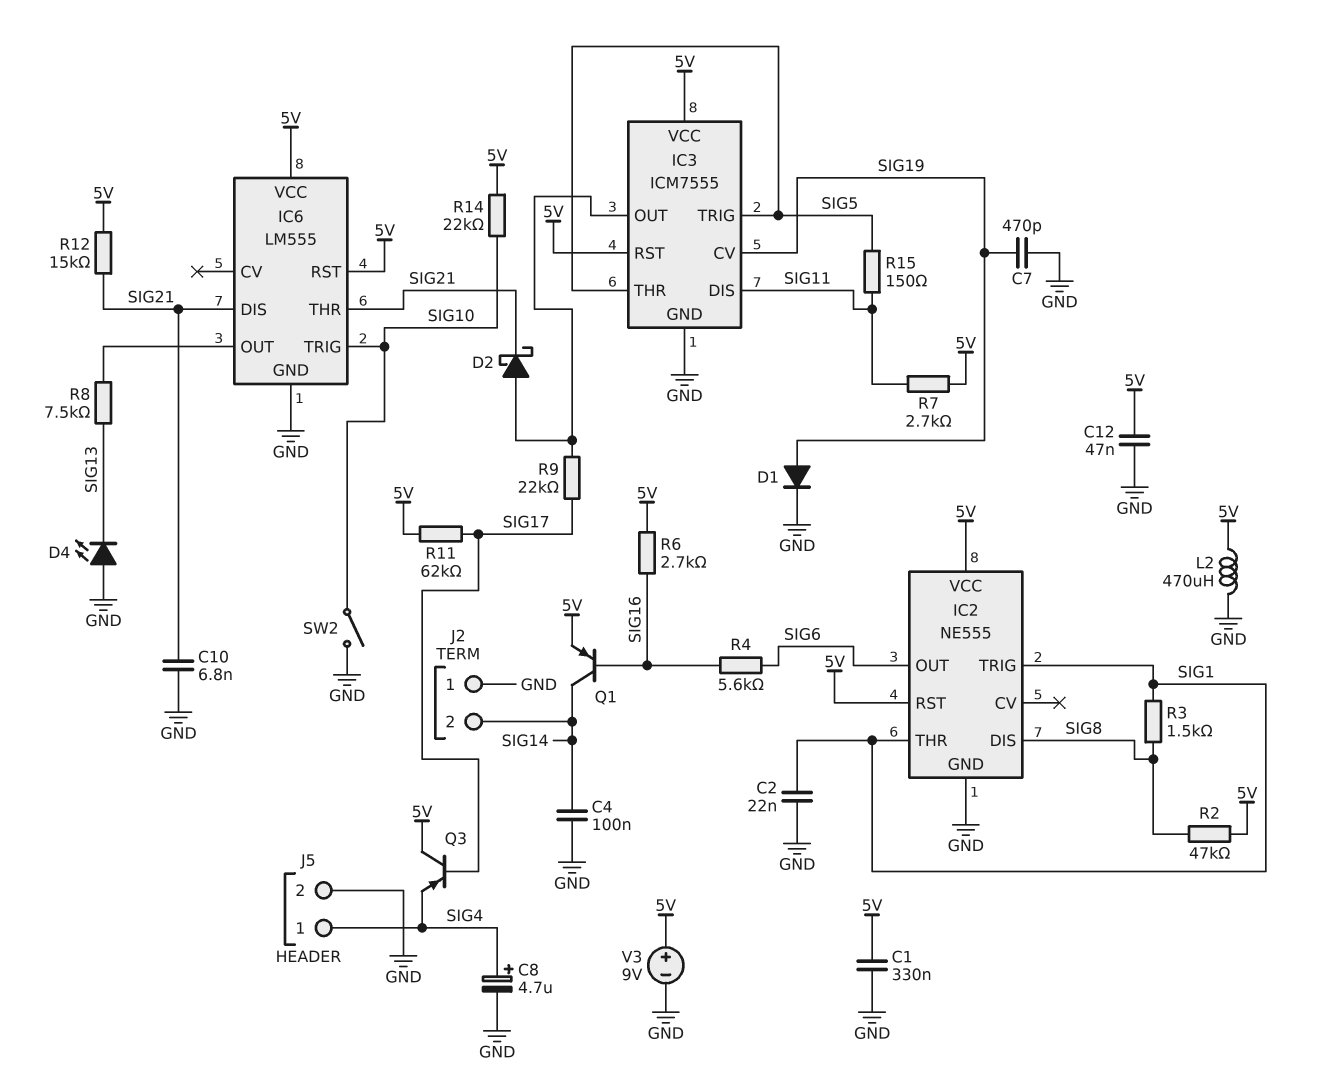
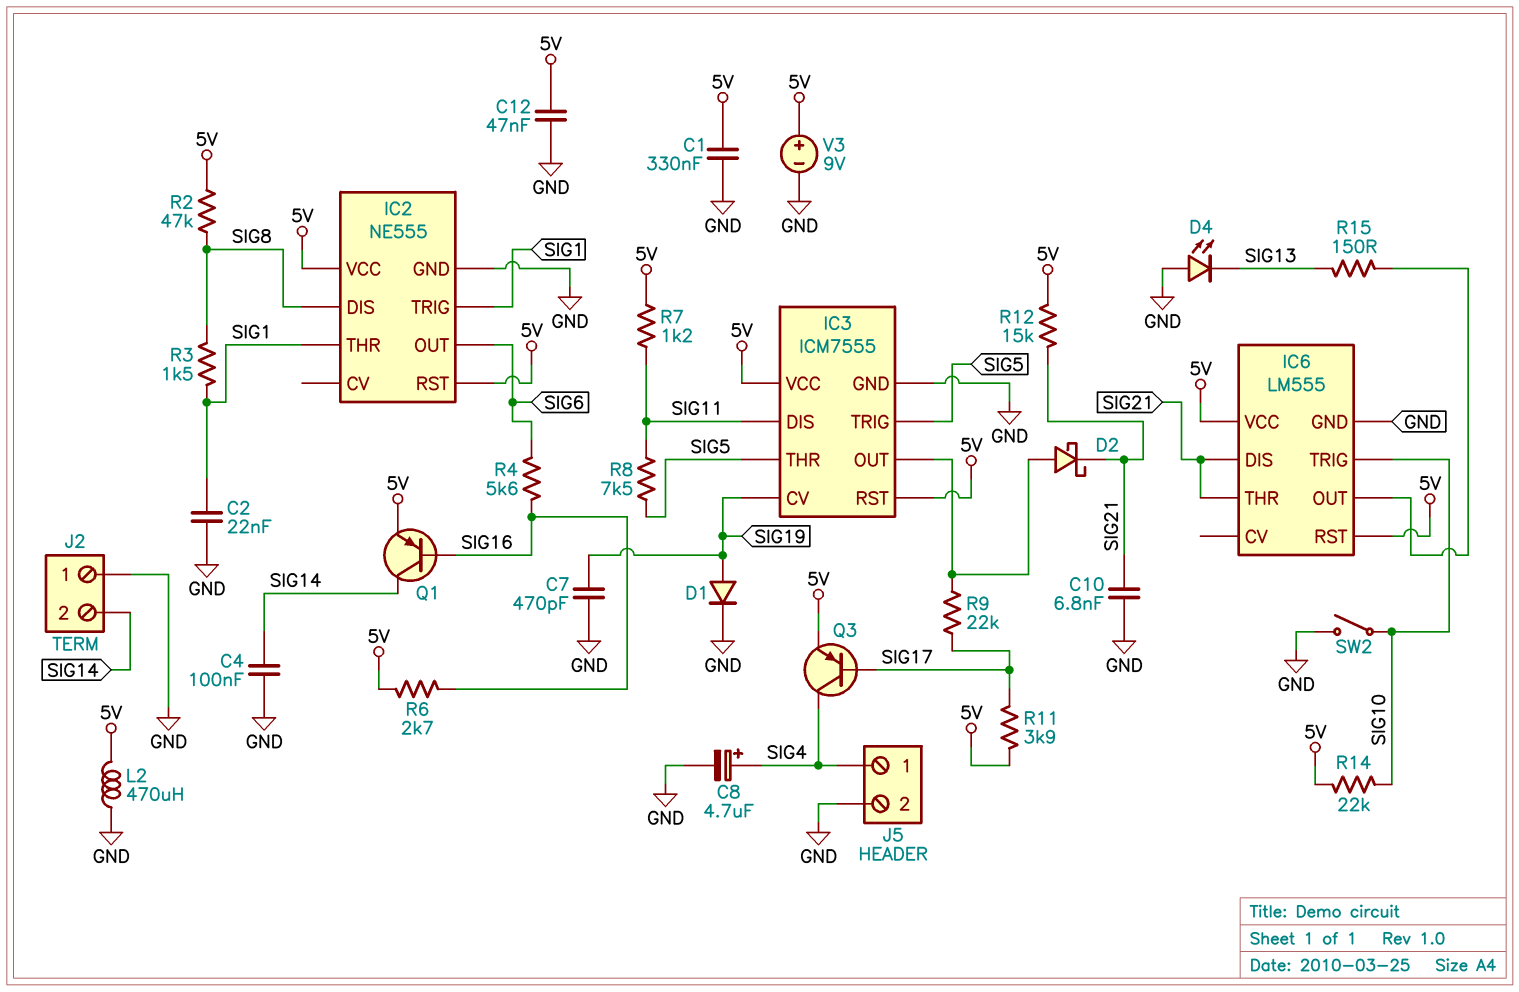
Q3: PNP (B SIG17, C 5V, E SIG4) -> PNP (B SIG17, C SIG4, E 5V)
R7: 2.7k (5V, SIG11) -> 1.2k (5V, SIG11)
R8: 7.5k (IC6/OUT, SIG13) -> 7.5k (SIG5, SIG11)
R11: 62k (5V, SIG17) -> 3.9k (5V, SIG17)
R15: 150 (SIG5, SIG11) -> 150 (IC6/OUT, SIG13)

